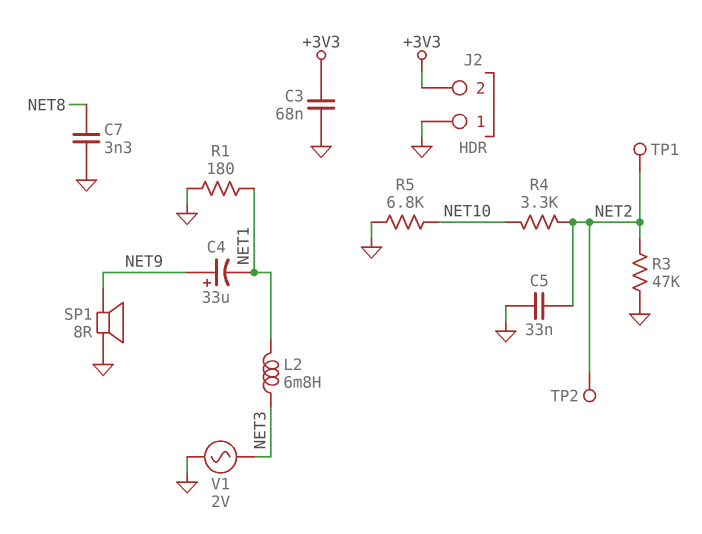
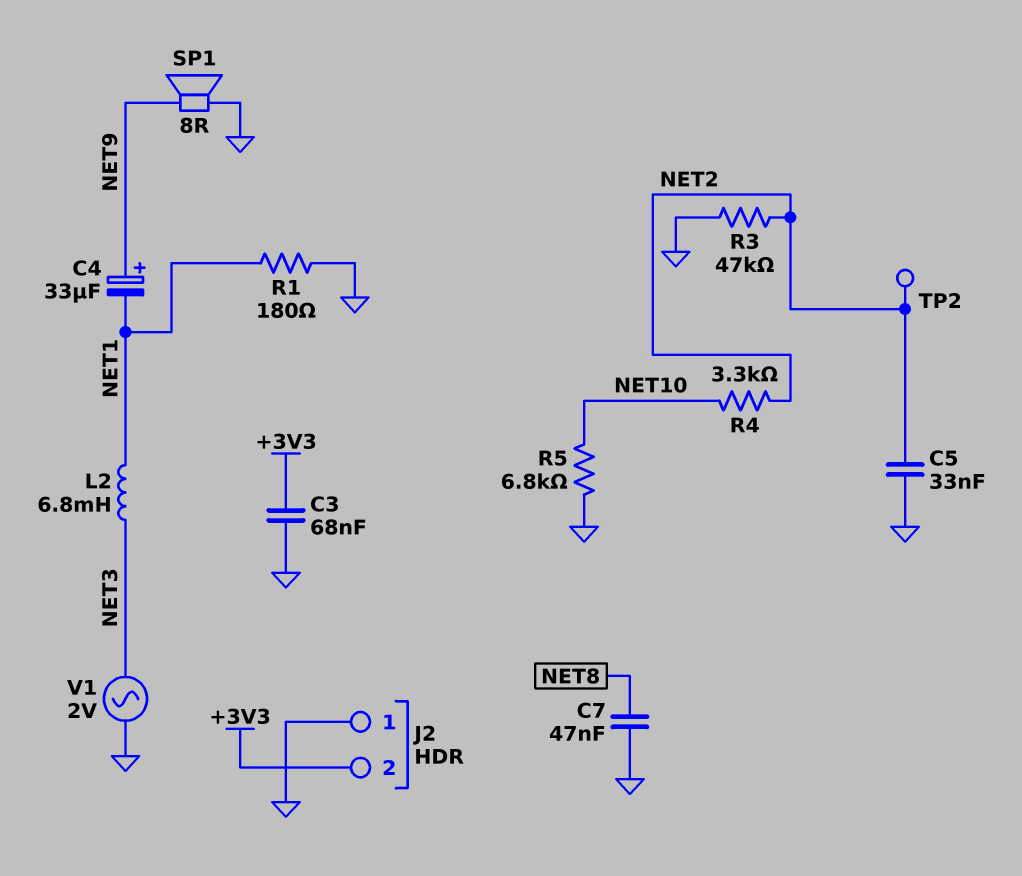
C7: 3.3nF (GND, NET8) -> 47nF (GND, NET8)
TP1: test point (NET2) -> none

